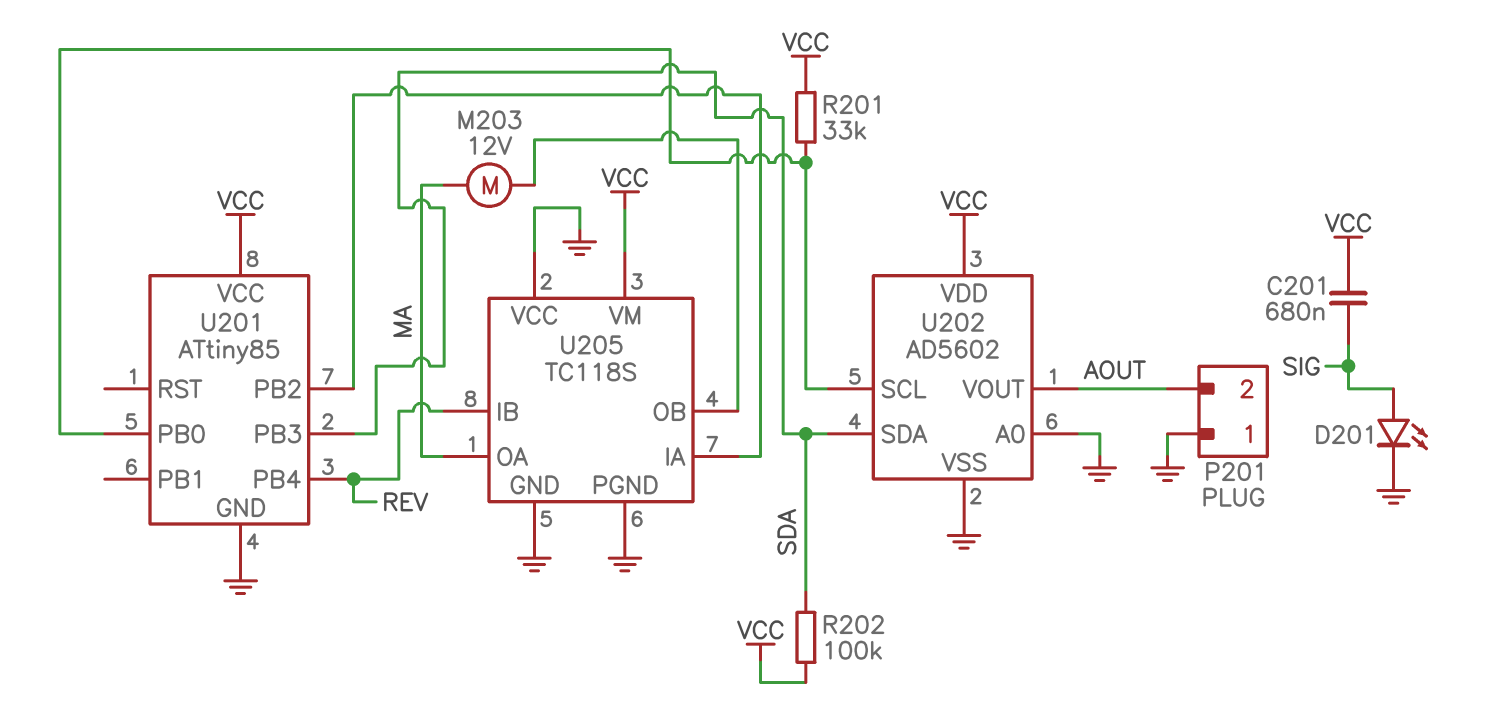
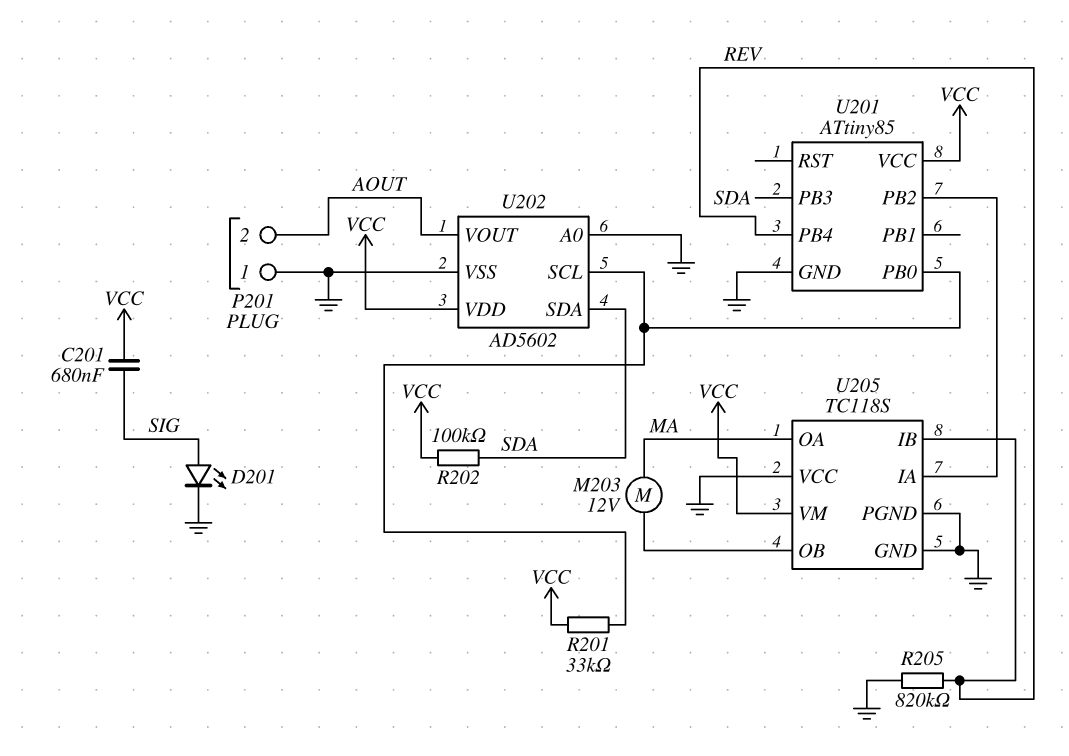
R205: none -> 820k (GND, REV)

